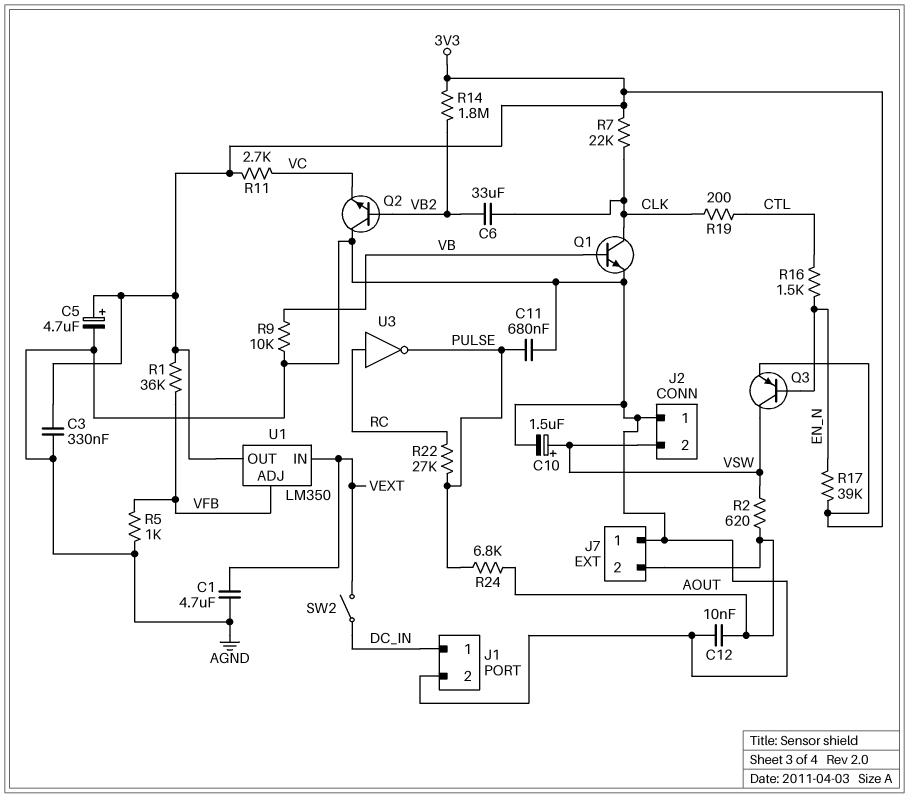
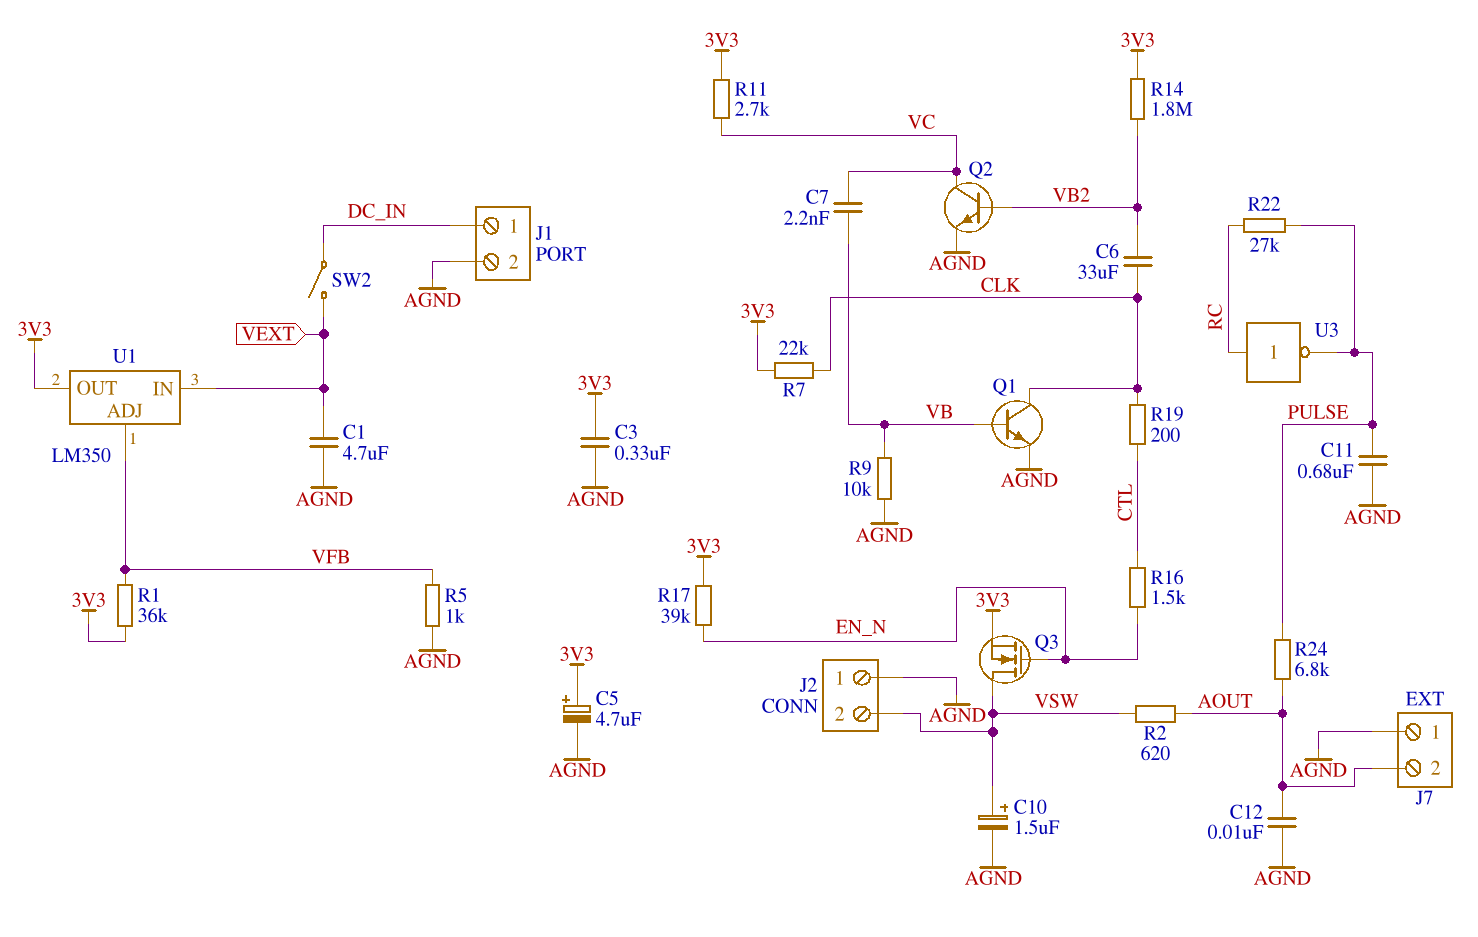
C7: none -> 2.2nF (VB, VC)
Q2: NPN (B VB2, C AGND, E VC) -> NPN (B VB2, C VC, E AGND)
Q3: PNP (B EN_N, C VSW, E 3V3) -> NMOS (G EN_N, D VSW, S 3V3)

